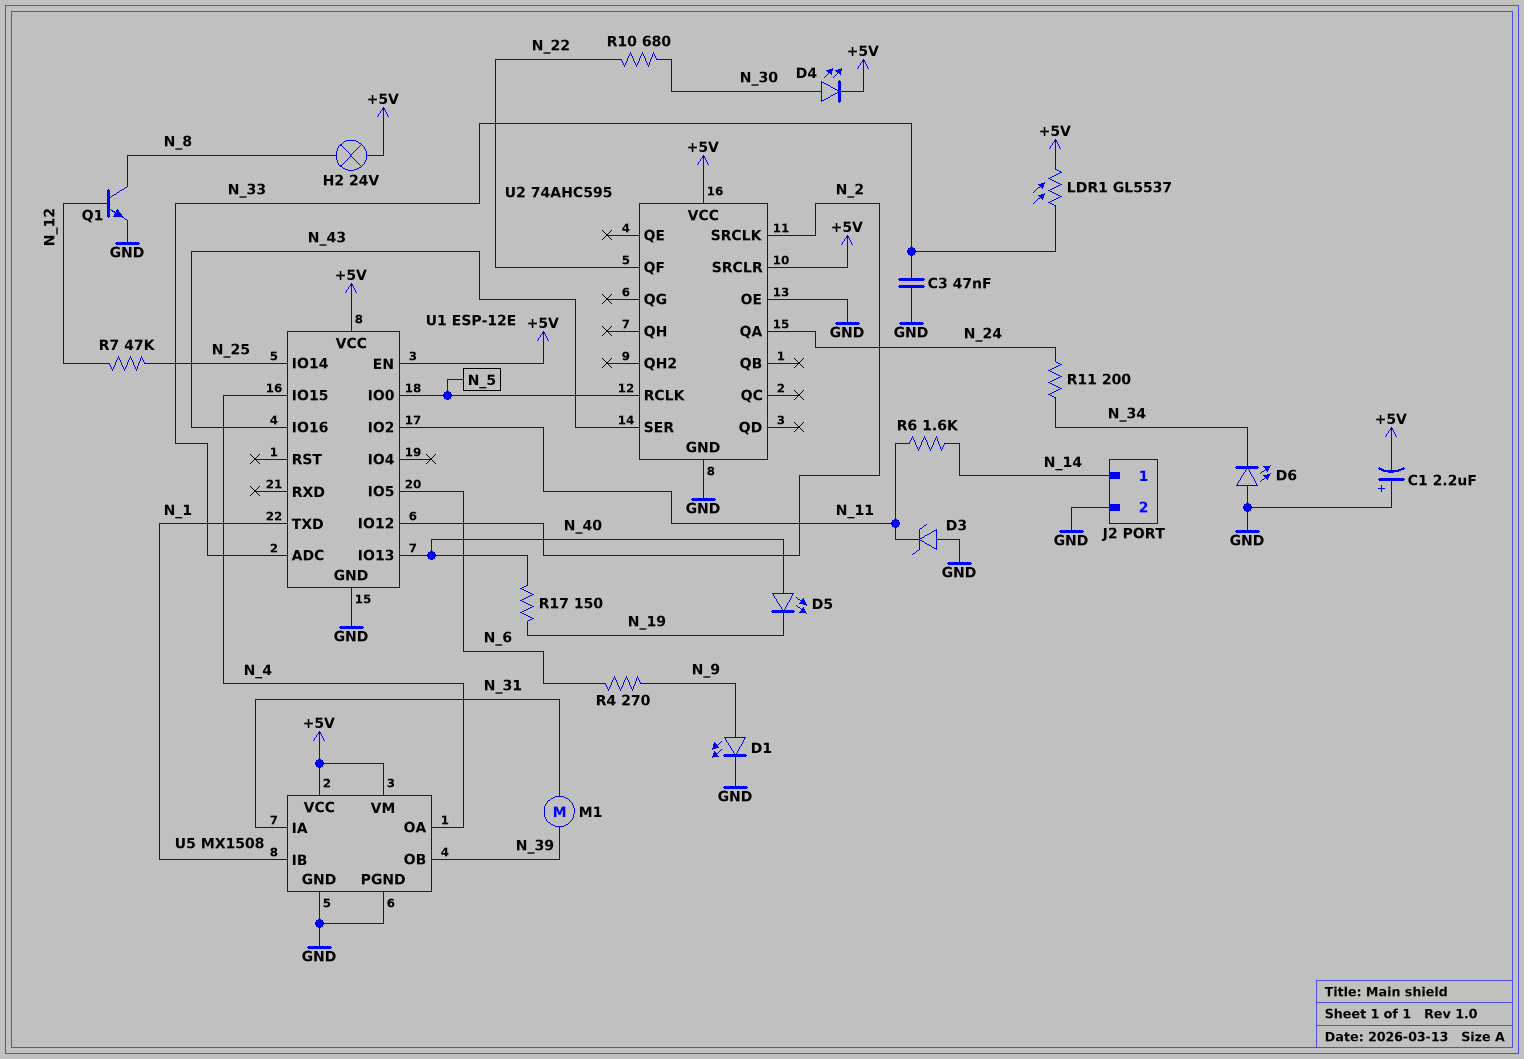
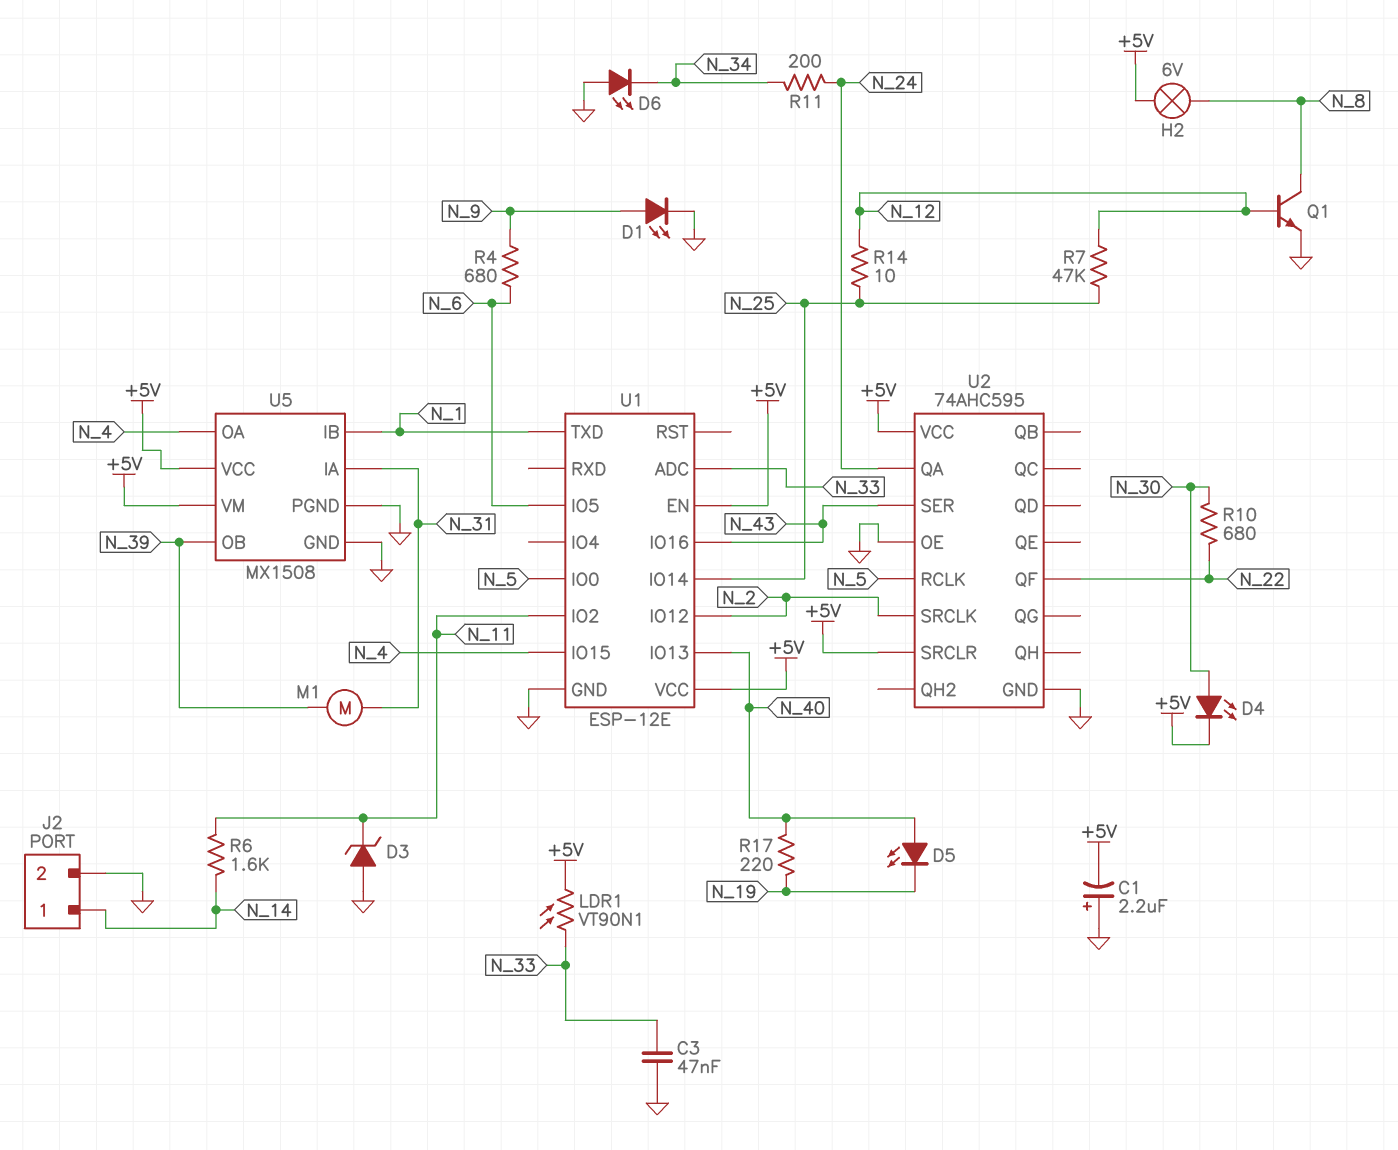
H2: lamp 24V (+5V, N_8) -> lamp 6V (+5V, N_8)
LDR1: GL5537 (+5V, N_33) -> VT90N1 (+5V, N_33)
R4: 270 (N_6, N_9) -> 680 (N_6, N_9)
R14: none -> 10 (N_12, N_25)
R17: 150 (N_19, N_40) -> 220 (N_19, N_40)

